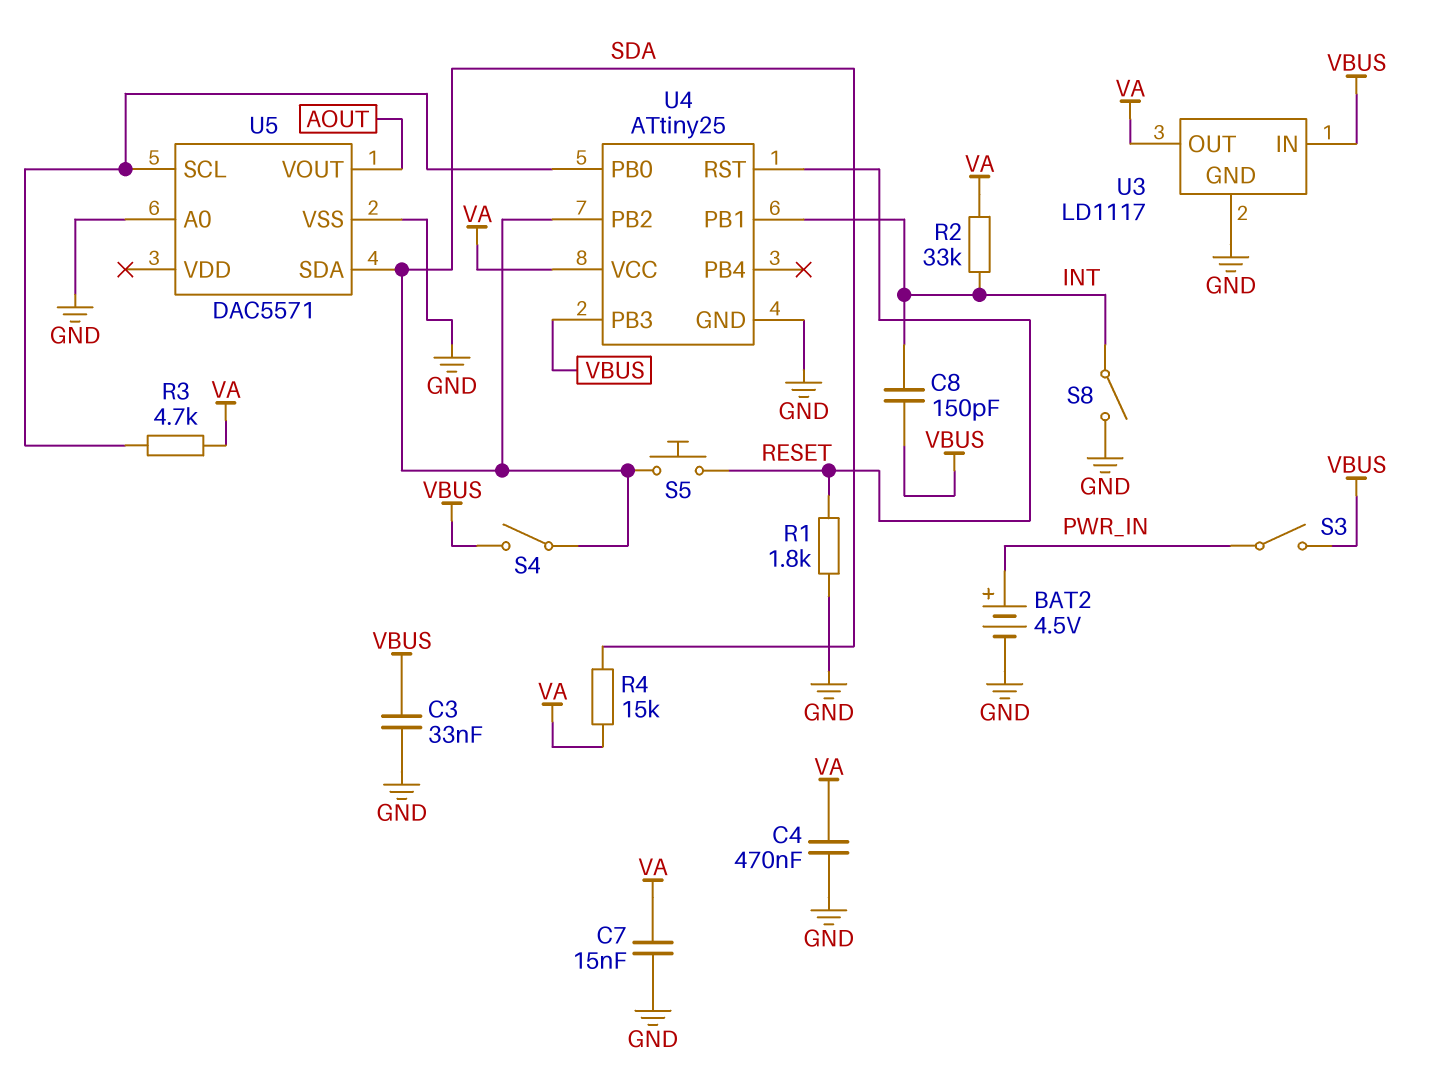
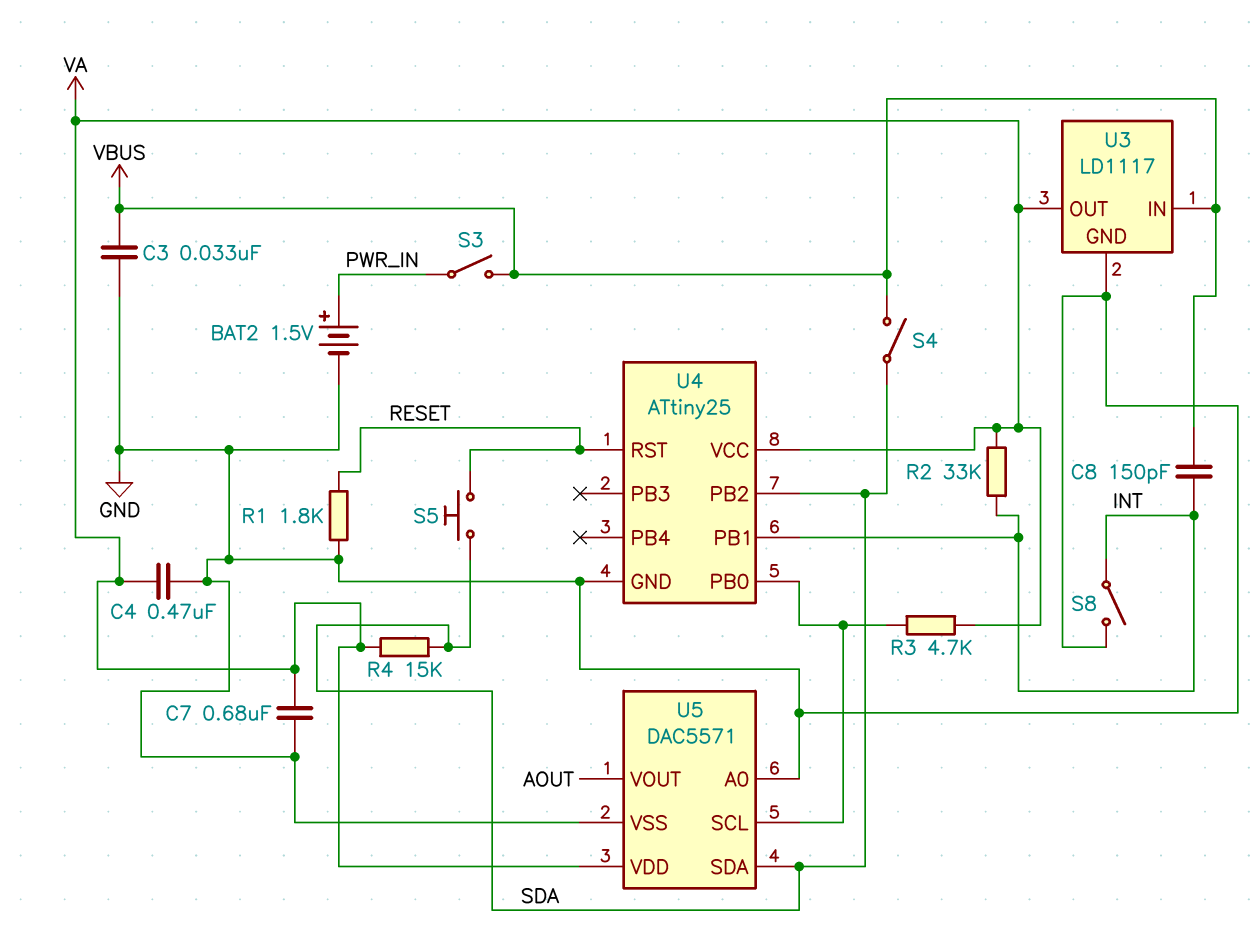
BAT2: 4.5V (plus PWR_IN, minus GND) -> 1.5V (plus PWR_IN, minus GND)
C7: 15nF (GND, VA) -> 680nF (GND, VA)
U4 pin PB3: VBUS -> none
U5 pin VDD: none -> VA

